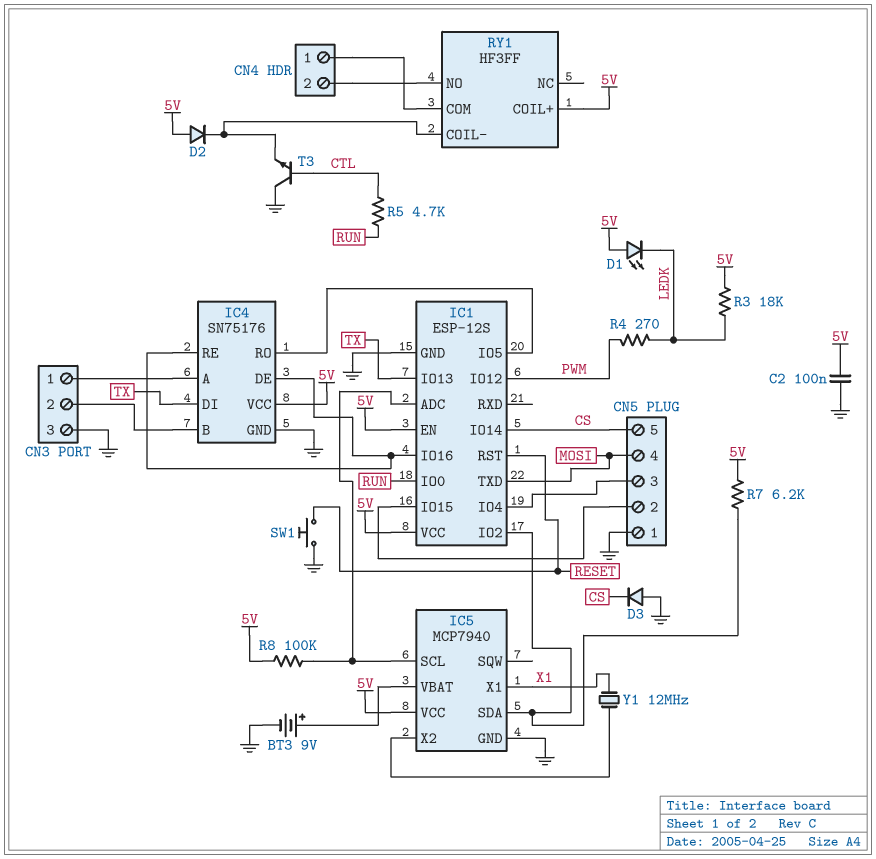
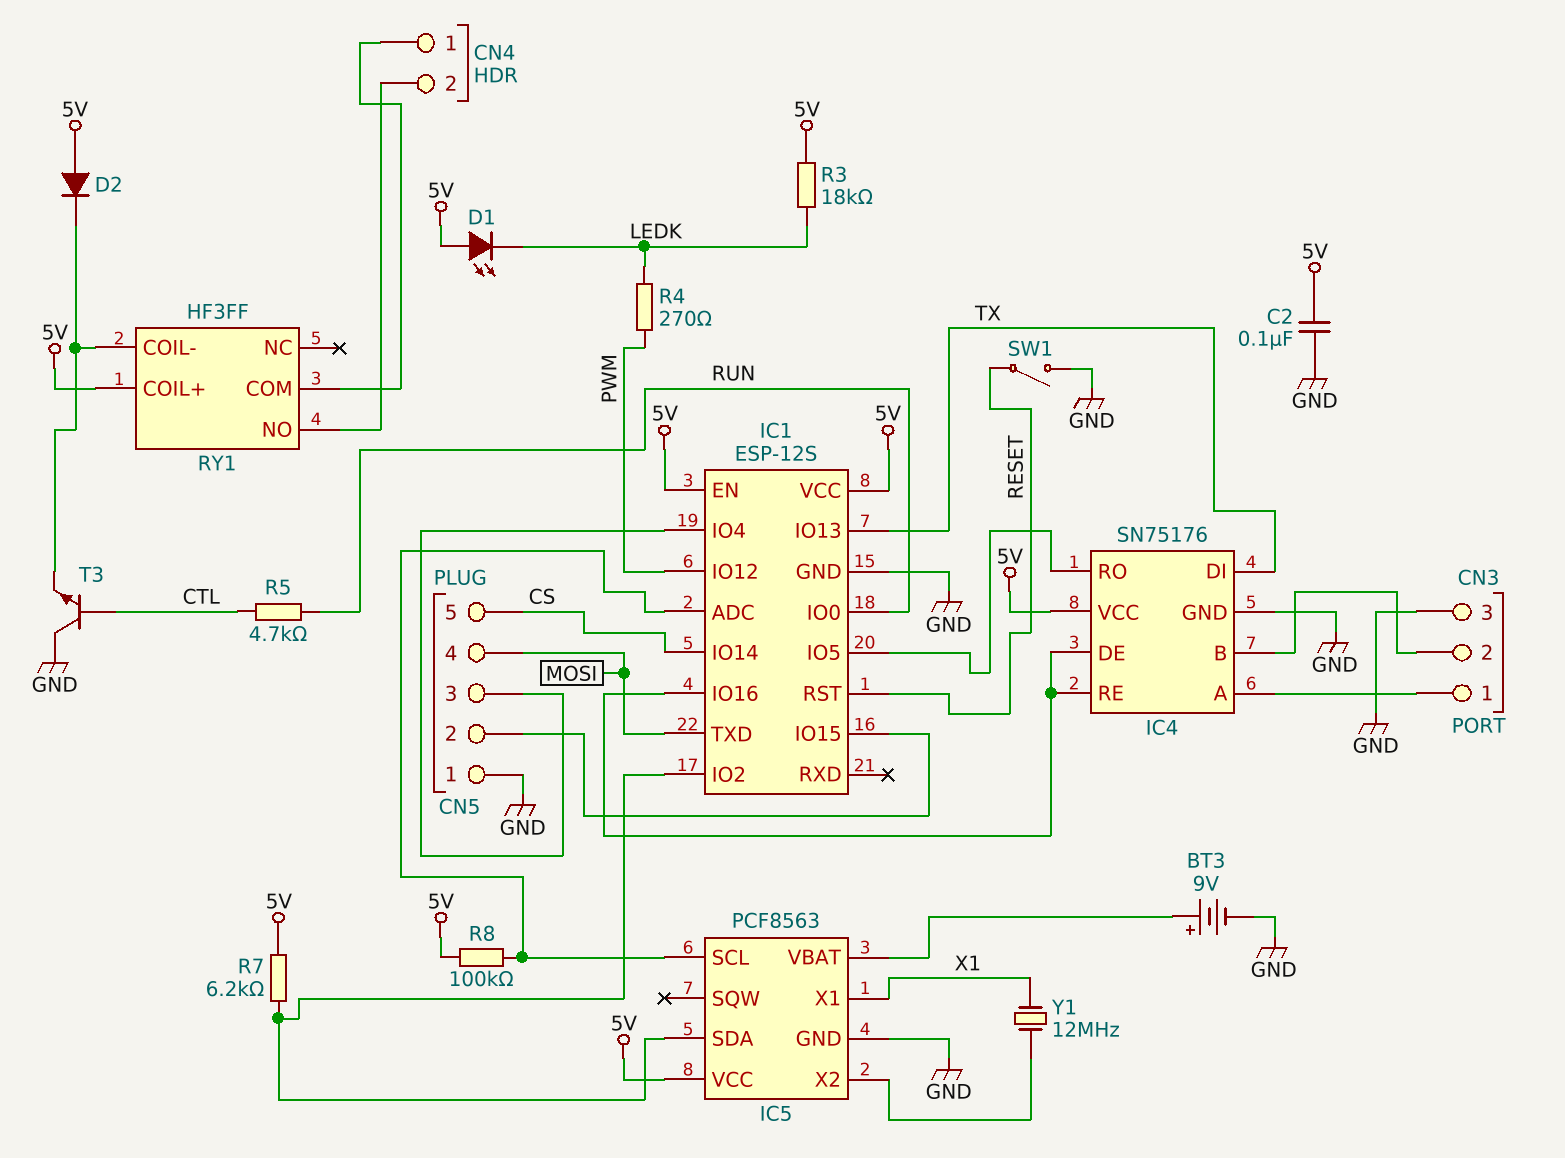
D3: diode (A GND, K CS) -> none
IC5: MCP7940 -> PCF8563
SW1: button (GND, RESET) -> switch (GND, RESET)

